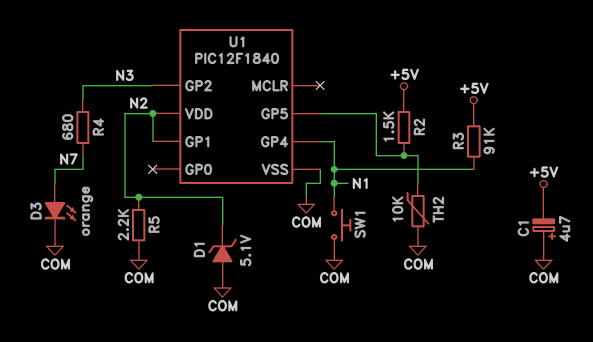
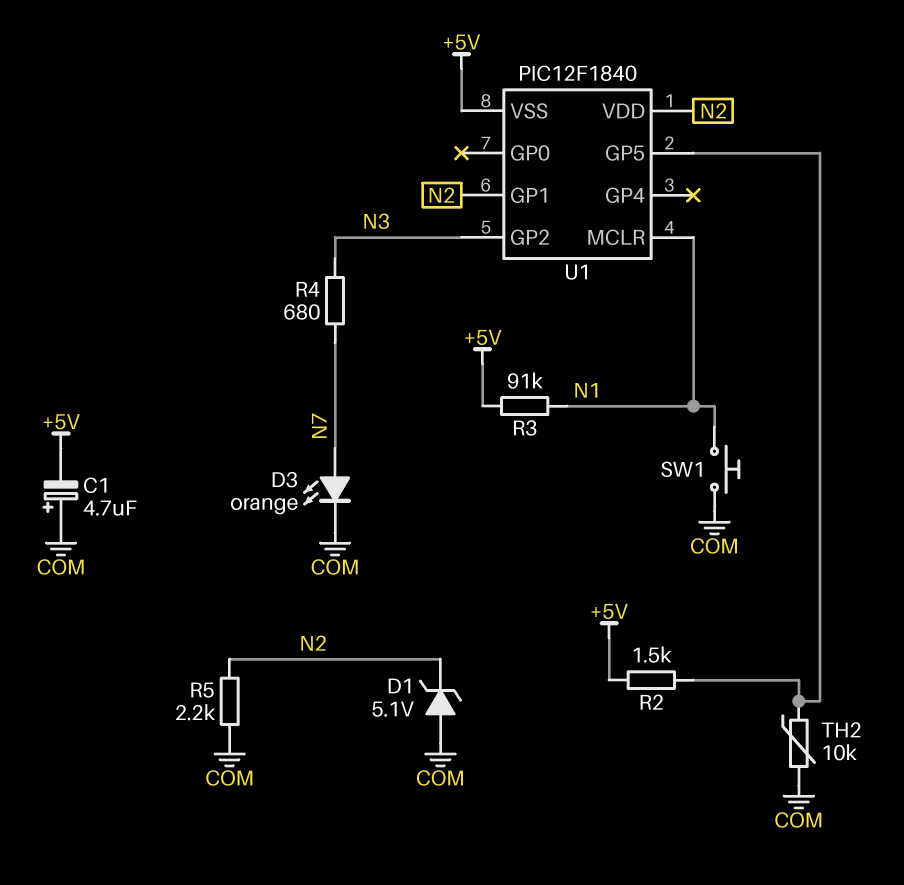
U1 pin GP4: N1 -> none
U1 pin MCLR: none -> N1
U1 pin VSS: COM -> +5V

